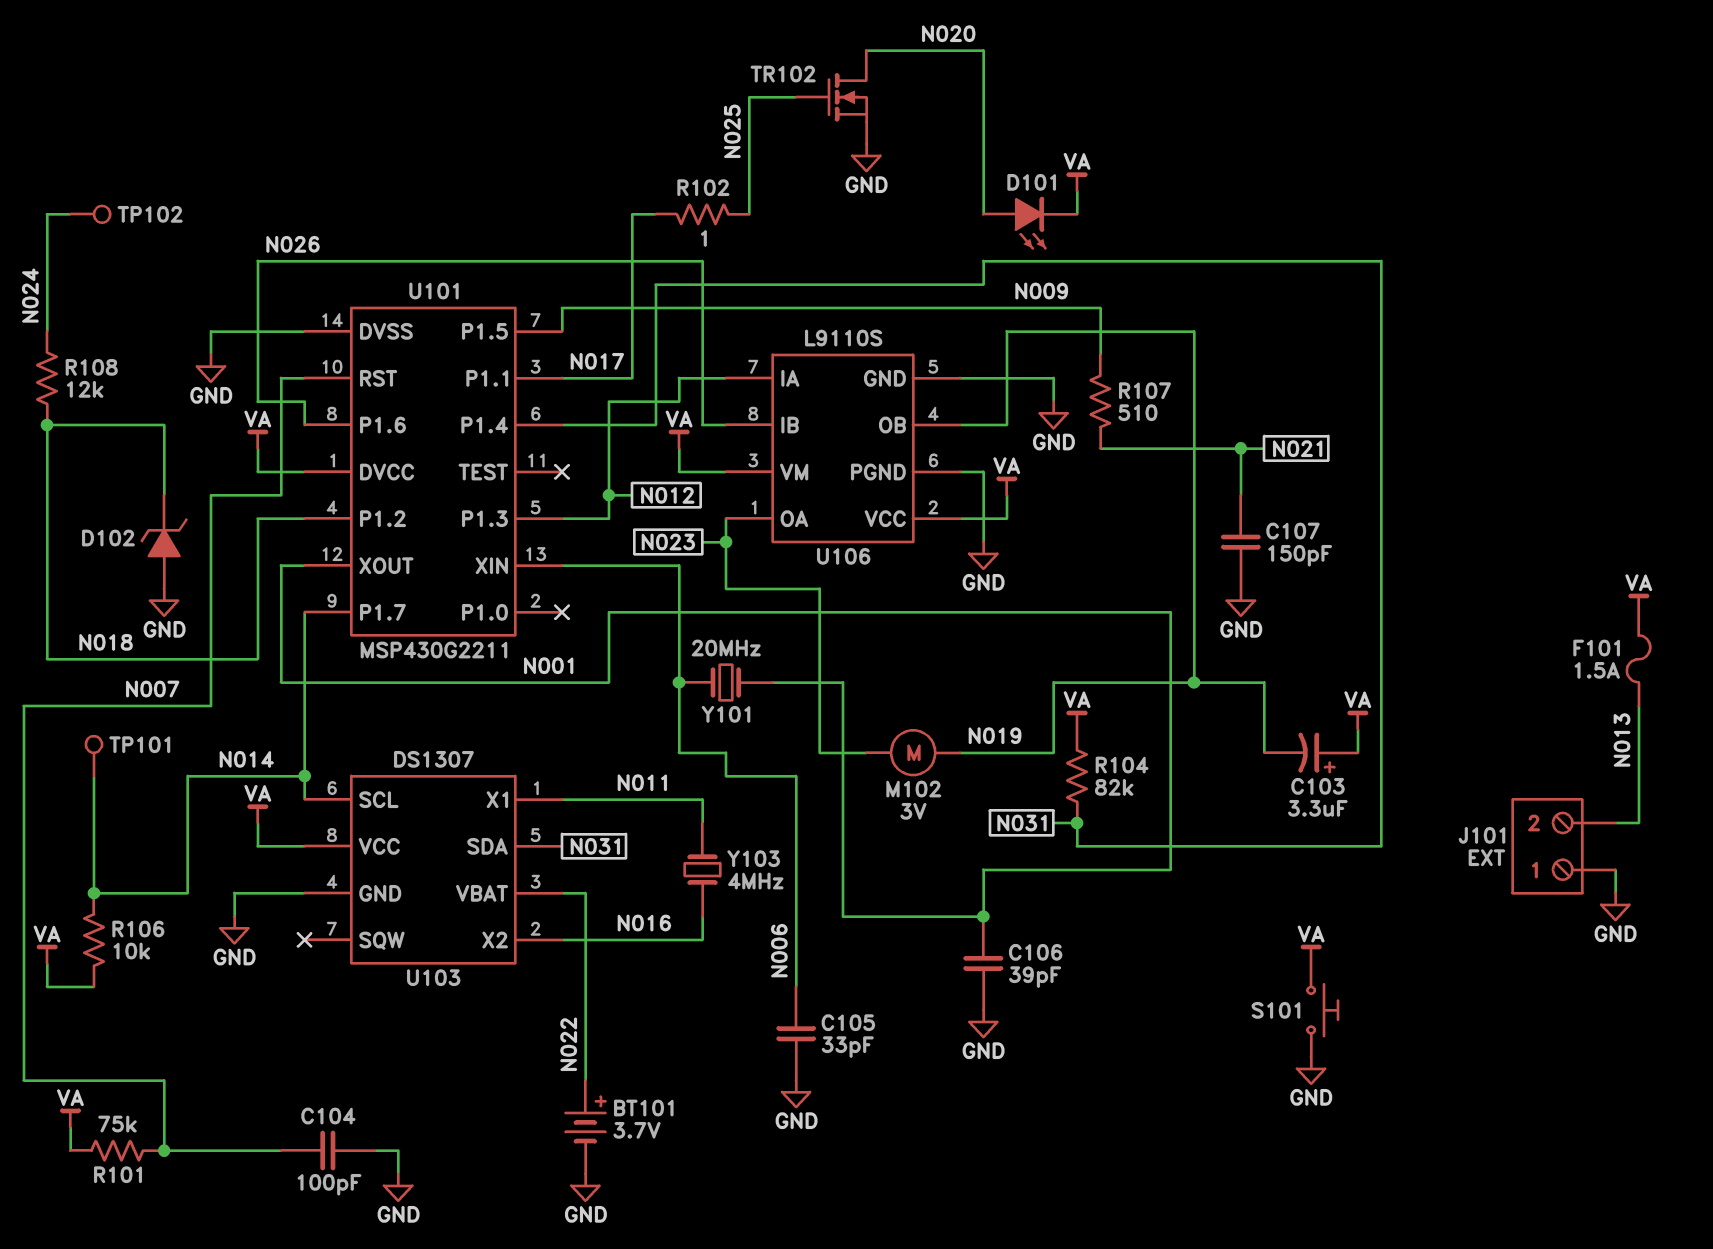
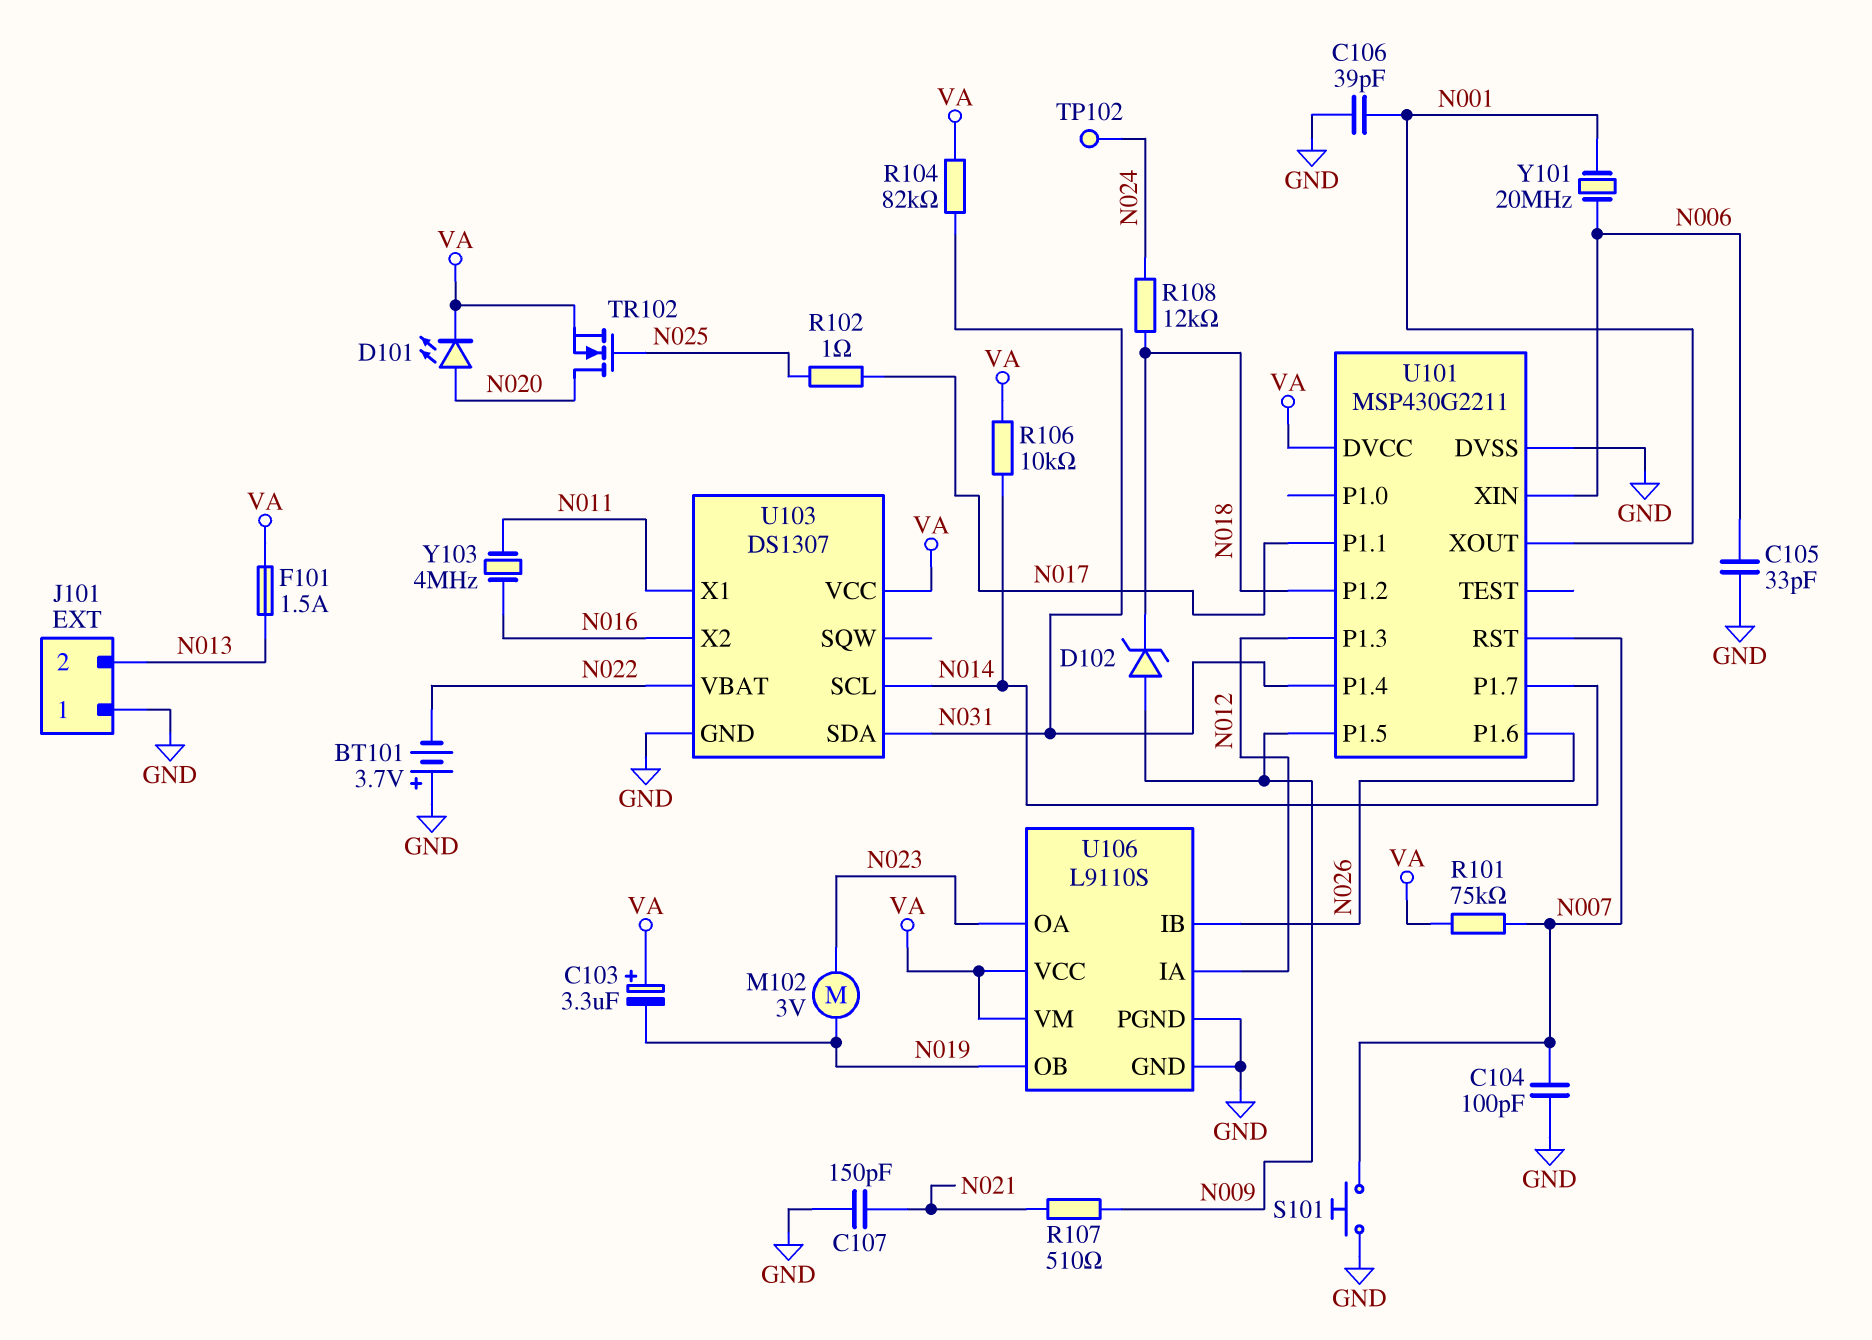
BT101: 3.7V (plus N022, minus GND) -> 3.7V (plus GND, minus N022)
D102: zener (A GND, K N018) -> zener (A N009, K N018)
S101: button (GND, VA) -> button (GND, N007)
TP101: test point (N014) -> none
TR102: NMOS (G N025, D N020, S GND) -> NMOS (G N025, D N020, S VA)

